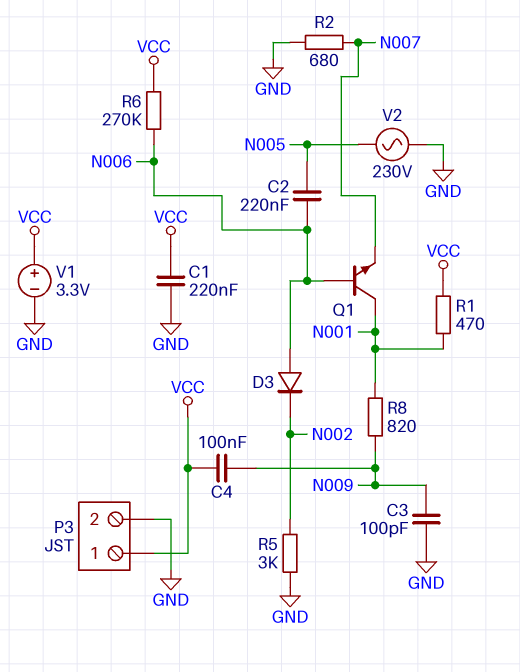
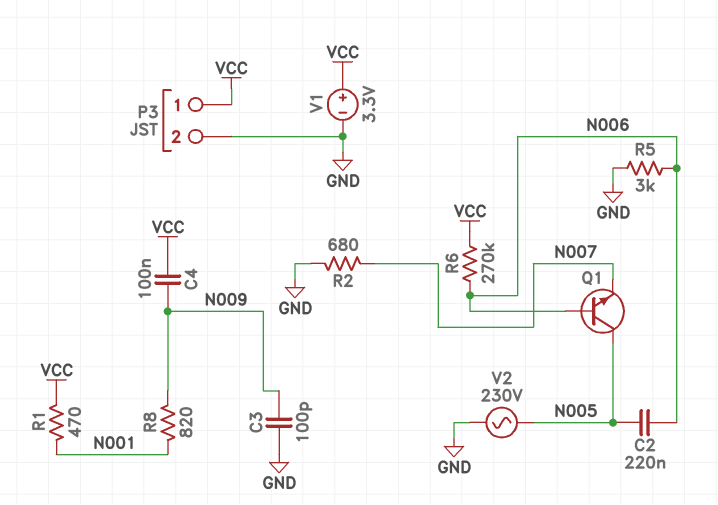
C1: 220nF (GND, VCC) -> none
D3: diode (A N006, K N002) -> none
Q1: NPN (B N006, C N001, E N007) -> NPN (B N006, C N005, E N007)
R5: 3k (GND, N002) -> 3k (GND, N006)

